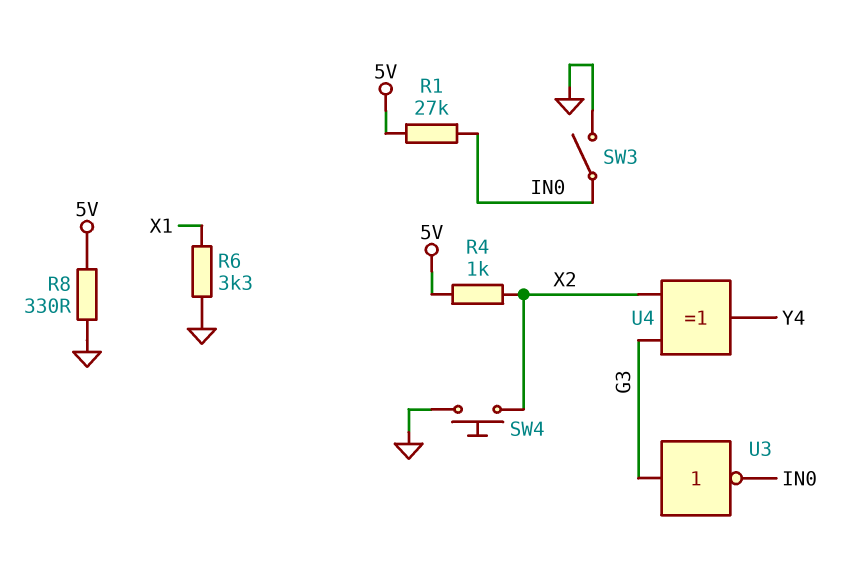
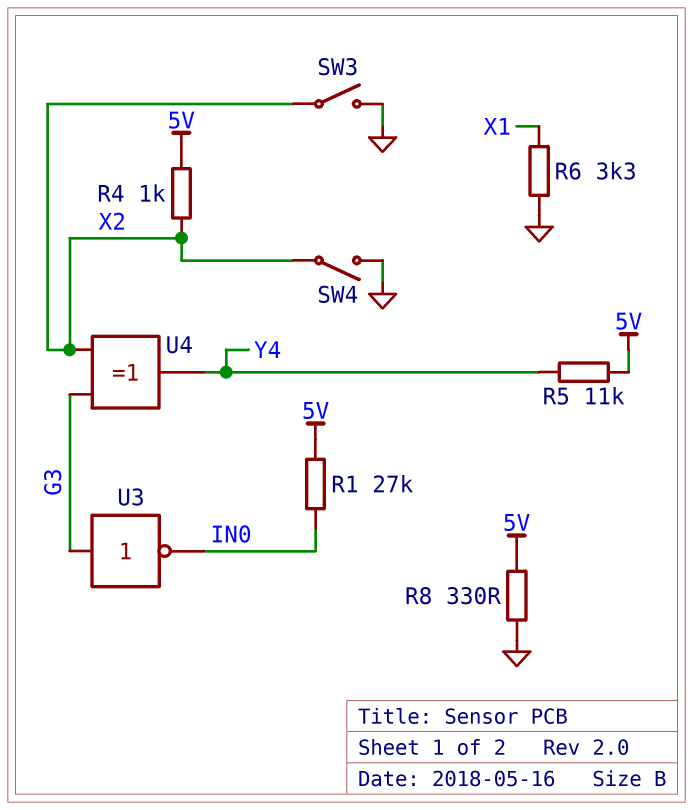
R5: none -> 11k (5V, Y4)
SW3: switch (GND, IN0) -> switch (GND, X2)
SW4: button (GND, X2) -> switch (GND, X2)

